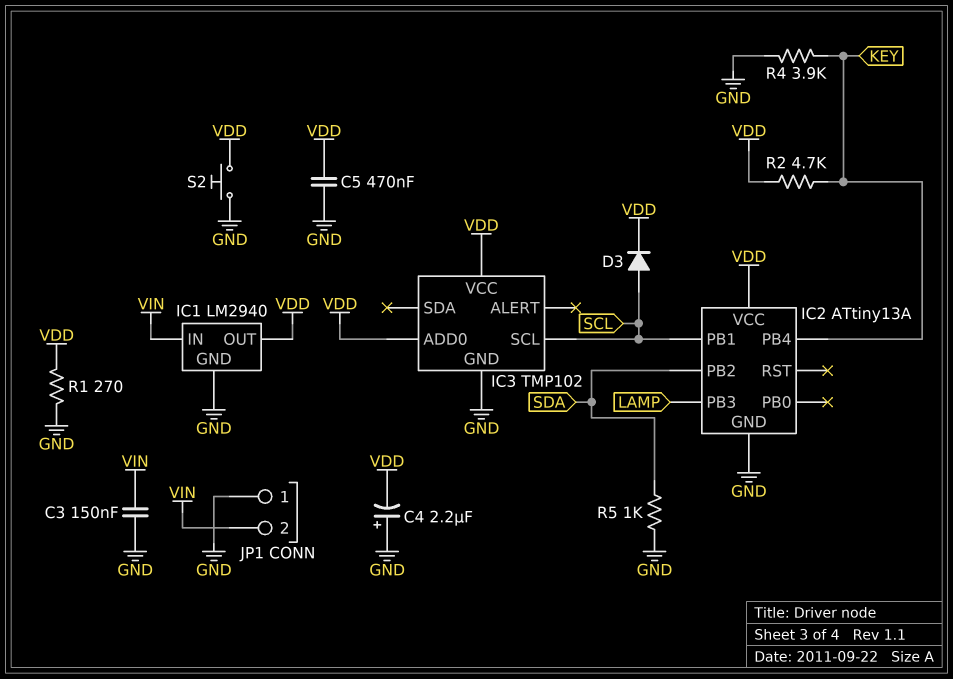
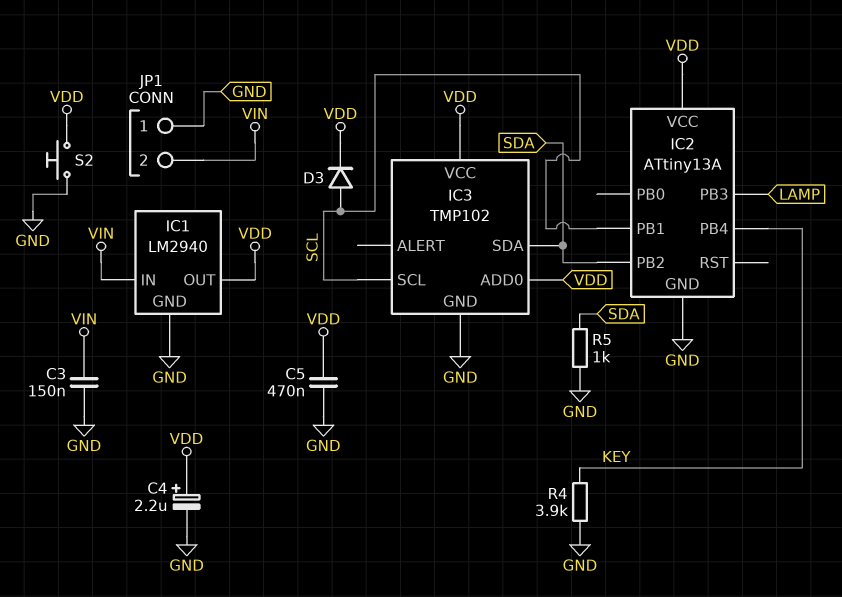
C4: 2.2uF (plus GND, minus VDD) -> 2.2uF (plus VDD, minus GND)
IC3 pin SDA: none -> SDA
R1: 270 (GND, VDD) -> none
R2: 4.7k (KEY, VDD) -> none

